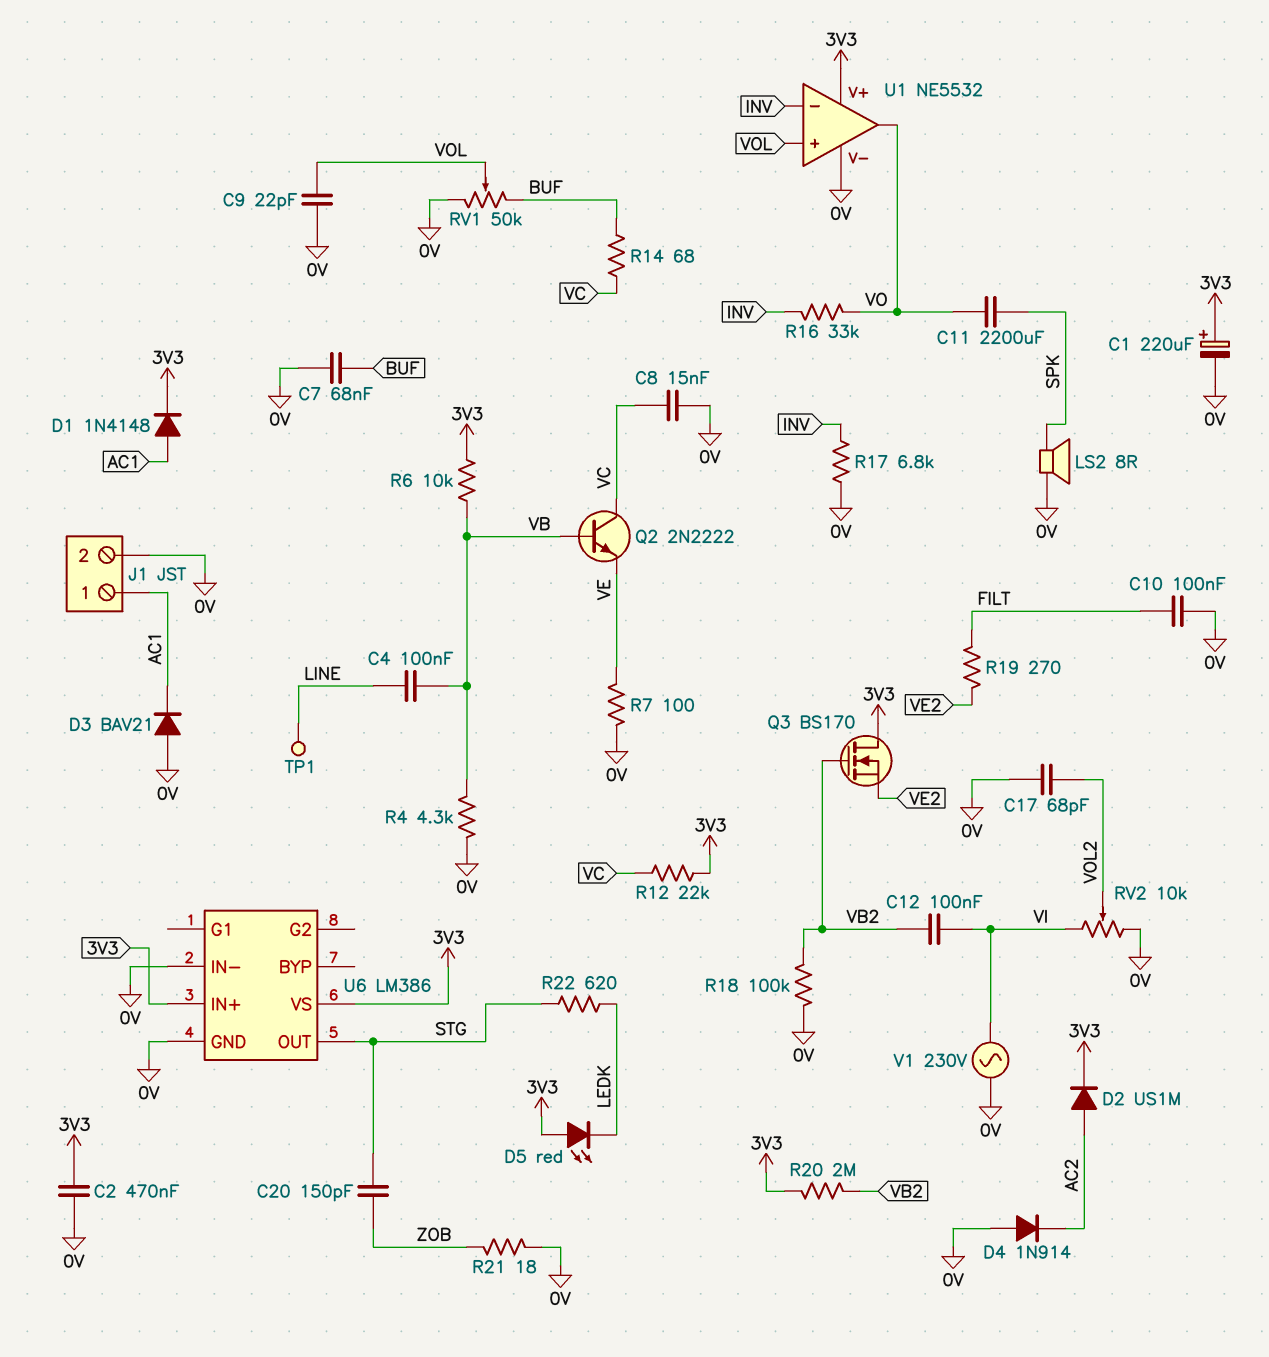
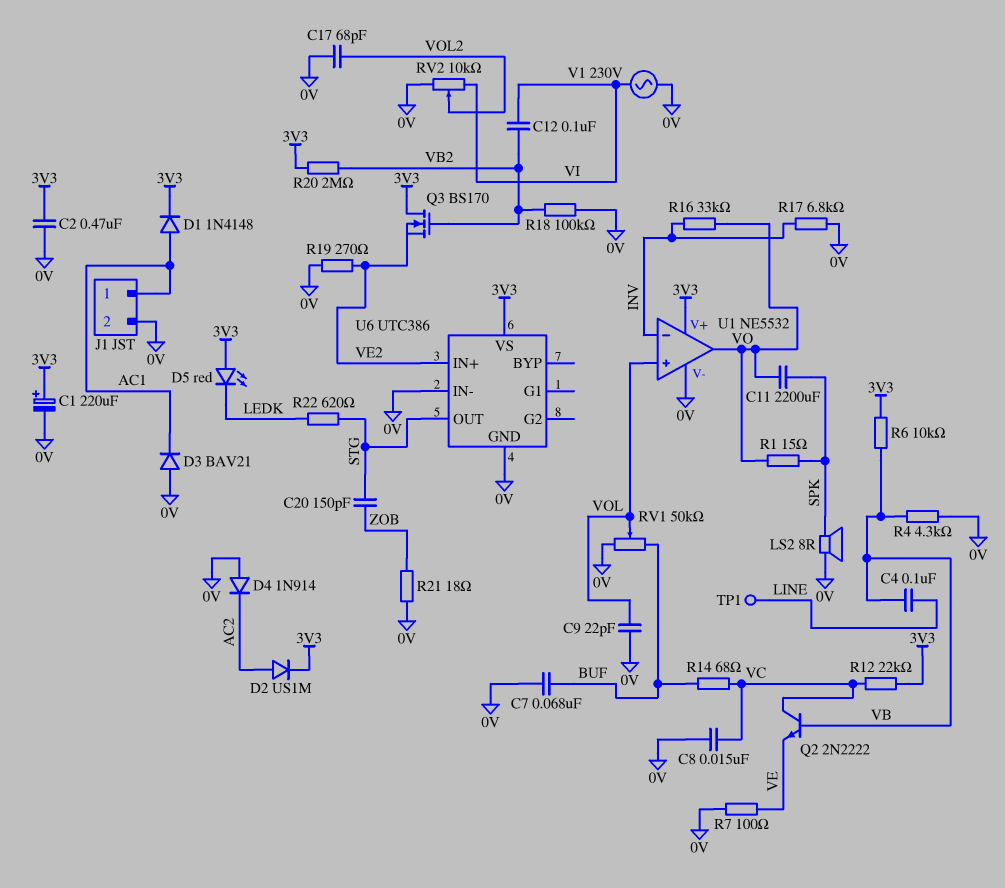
C10: 100nF (0V, FILT) -> none
R1: none -> 15 (SPK, VO)
R19: 270 (FILT, VE2) -> 270 (0V, VE2)
U6: LM386 -> UTC386
U6 pin IN+: 3V3 -> VE2

